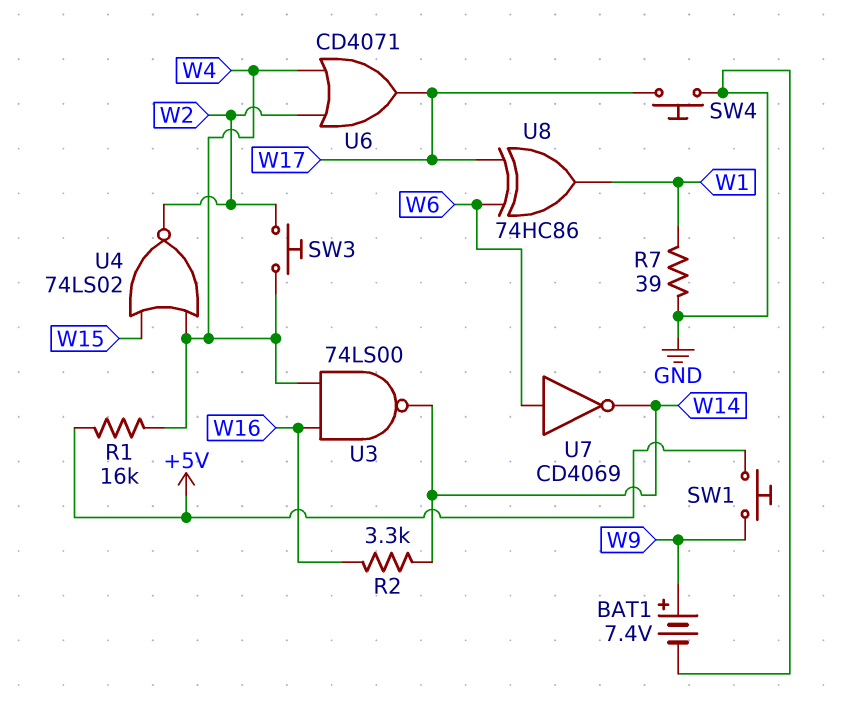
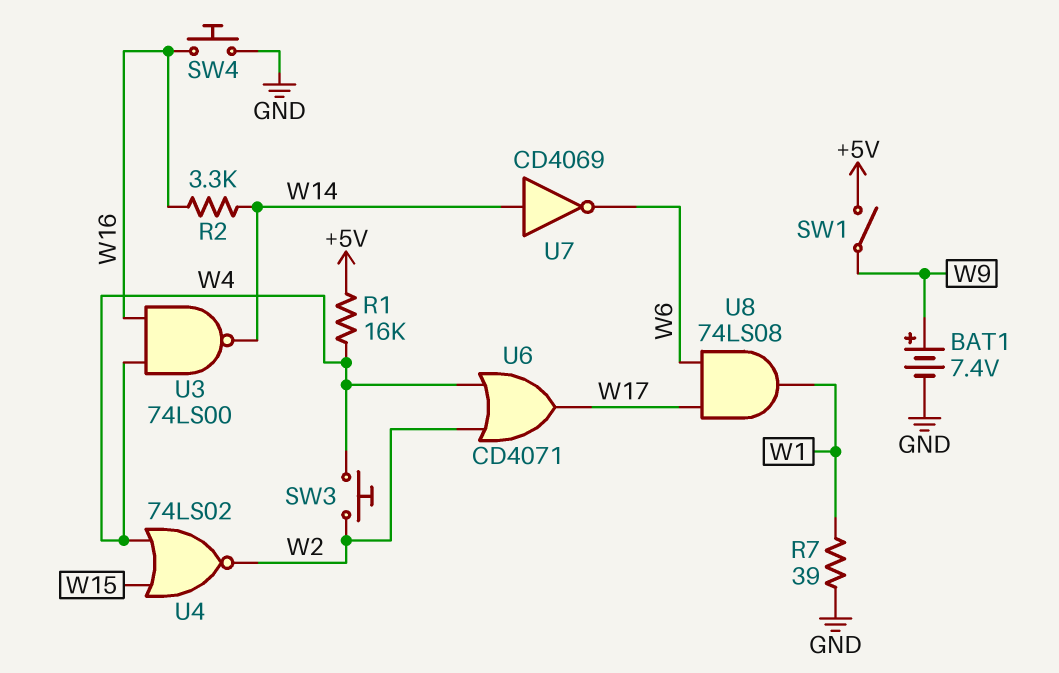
SW1: button (+5V, W9) -> switch (+5V, W9)
SW4: button (GND, W17) -> button (GND, W16)
U7: NOT CD4069 (in W6, out W14) -> NOT CD4069 (in W14, out W6)
U8: XOR 74HC86 (in W6, in W17, out W1) -> AND 74LS08 (in W6, in W17, out W1)

